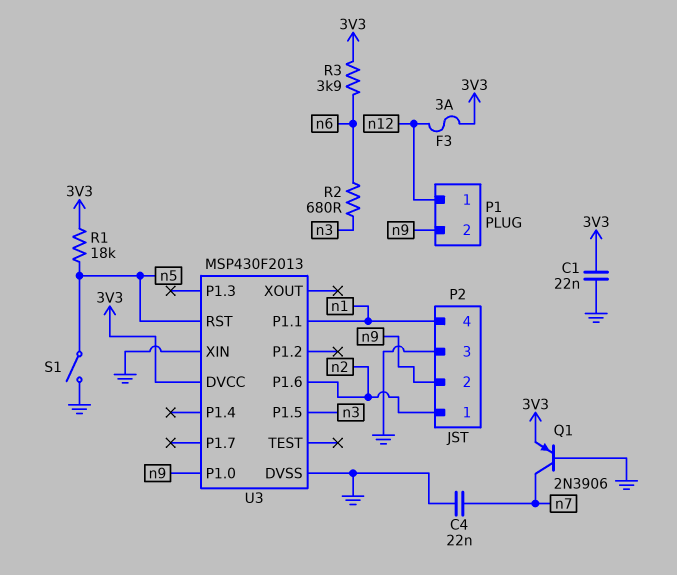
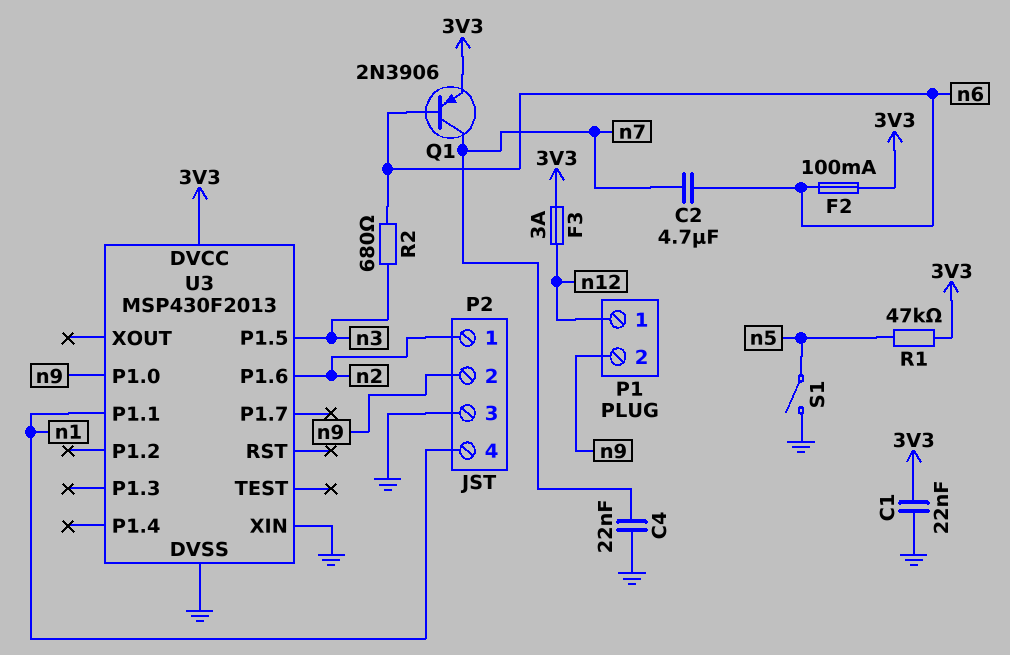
C2: none -> 4.7uF (n6, n7)
F2: none -> 100mA (3V3, n6)
Q1: PNP 2N3906 (B GND, C n7, E 3V3) -> PNP 2N3906 (B n6, C n7, E 3V3)
R1: 18k (3V3, n5) -> 47k (3V3, n5)
R3: 3.9k (3V3, n6) -> none
U3 pin RST: n5 -> none

